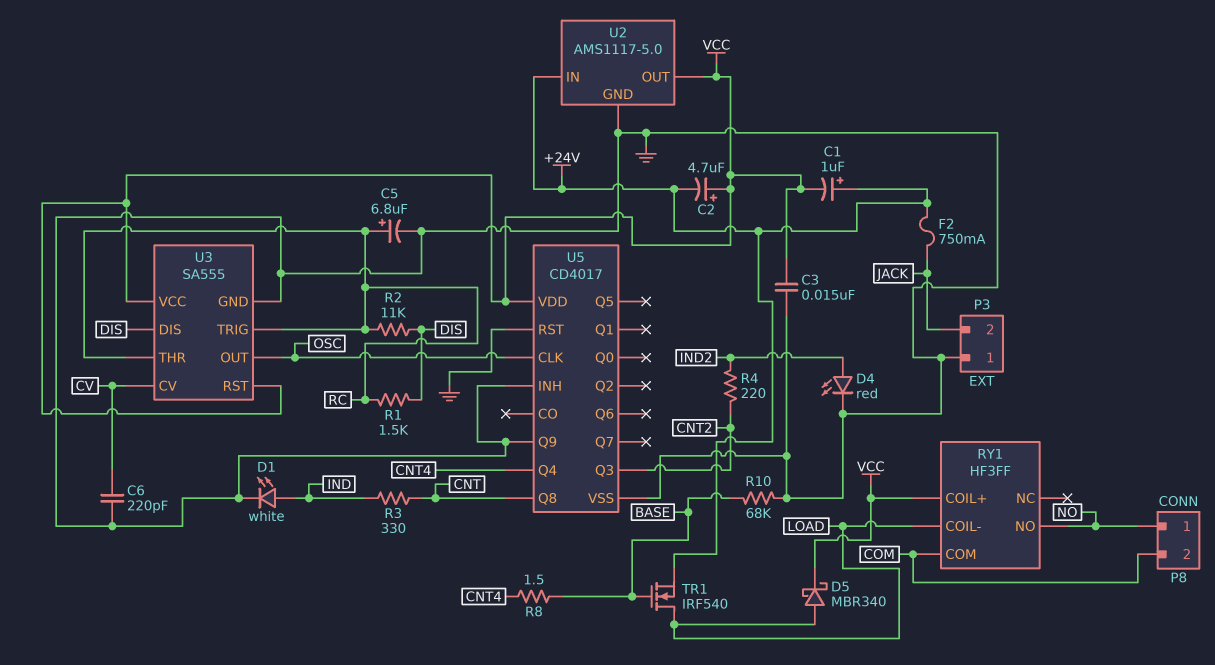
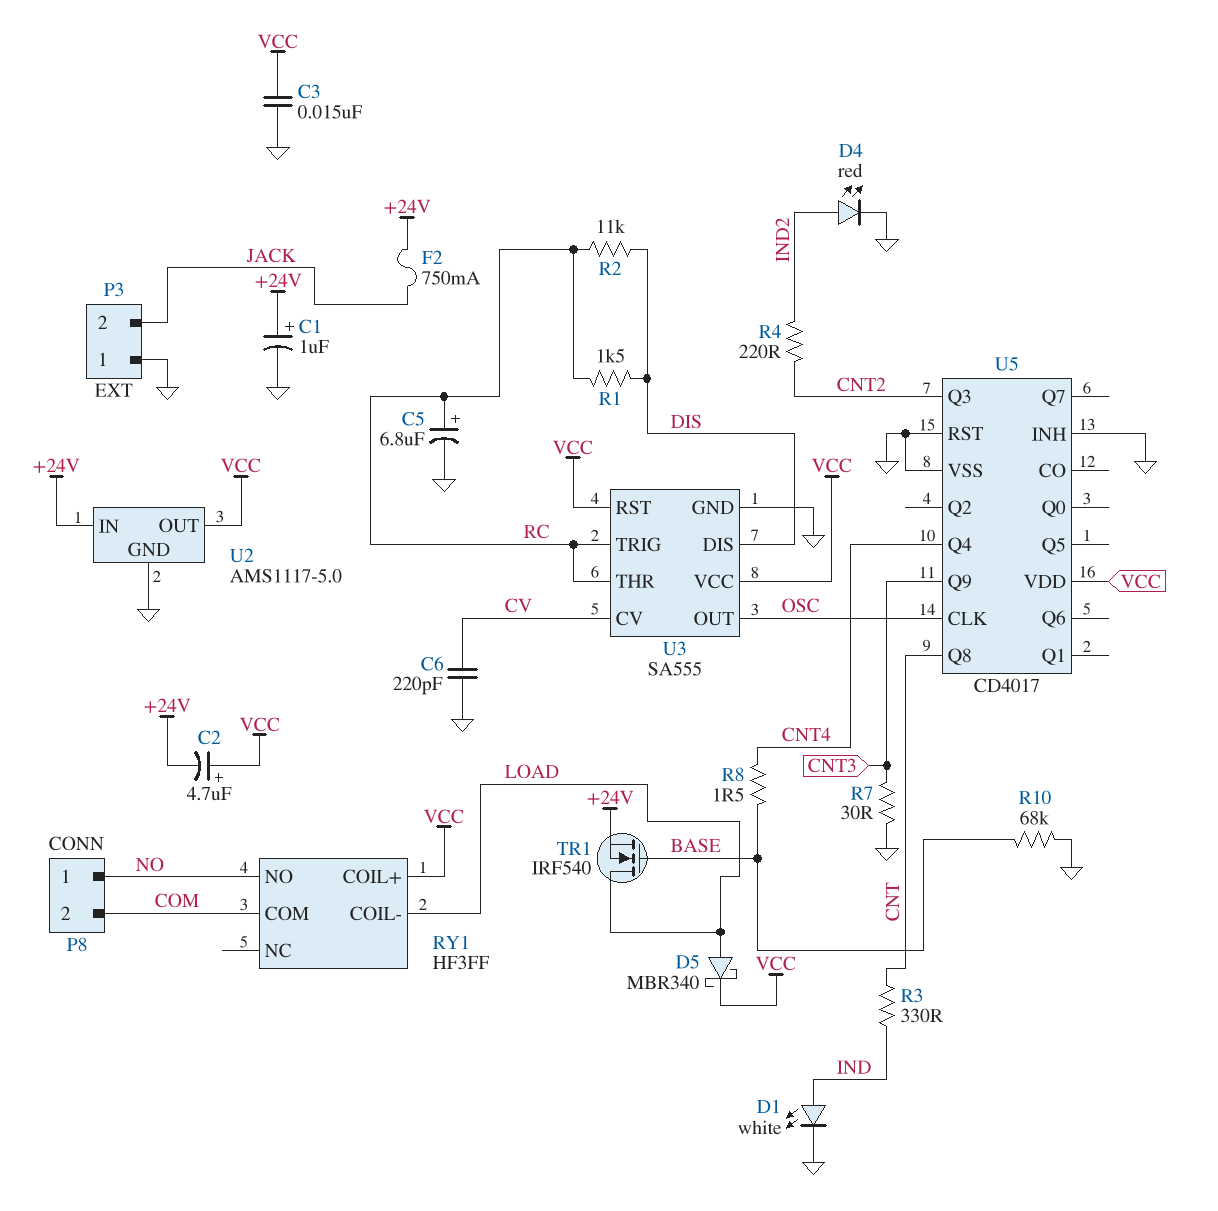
C1: 1uF (plus +24V, minus VCC) -> 1uF (plus +24V, minus GND)
R7: none -> 30 (CNT3, GND)
U5 pin Q9: GND -> CNT3

